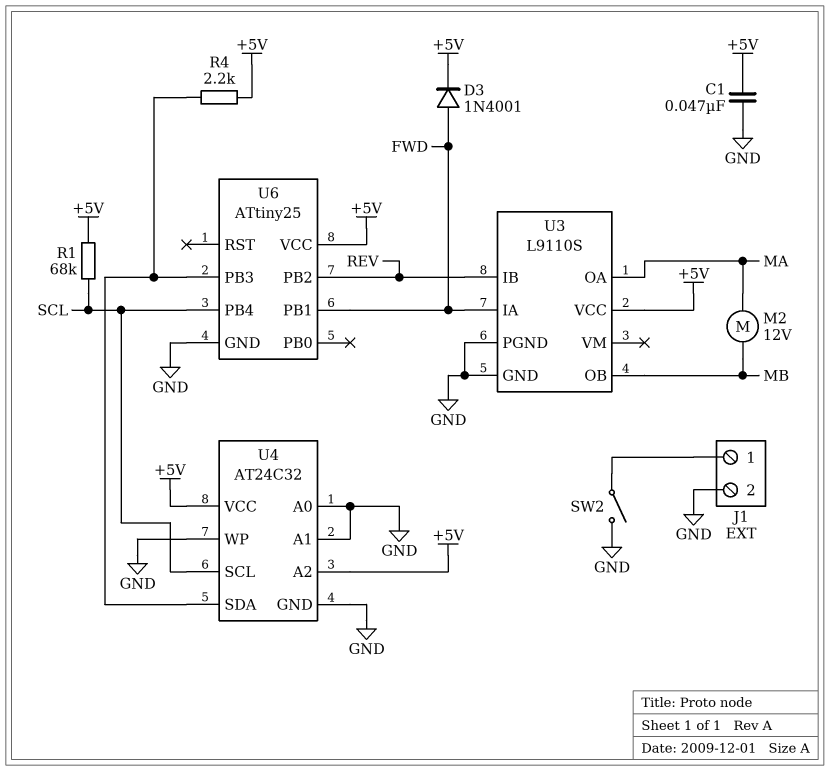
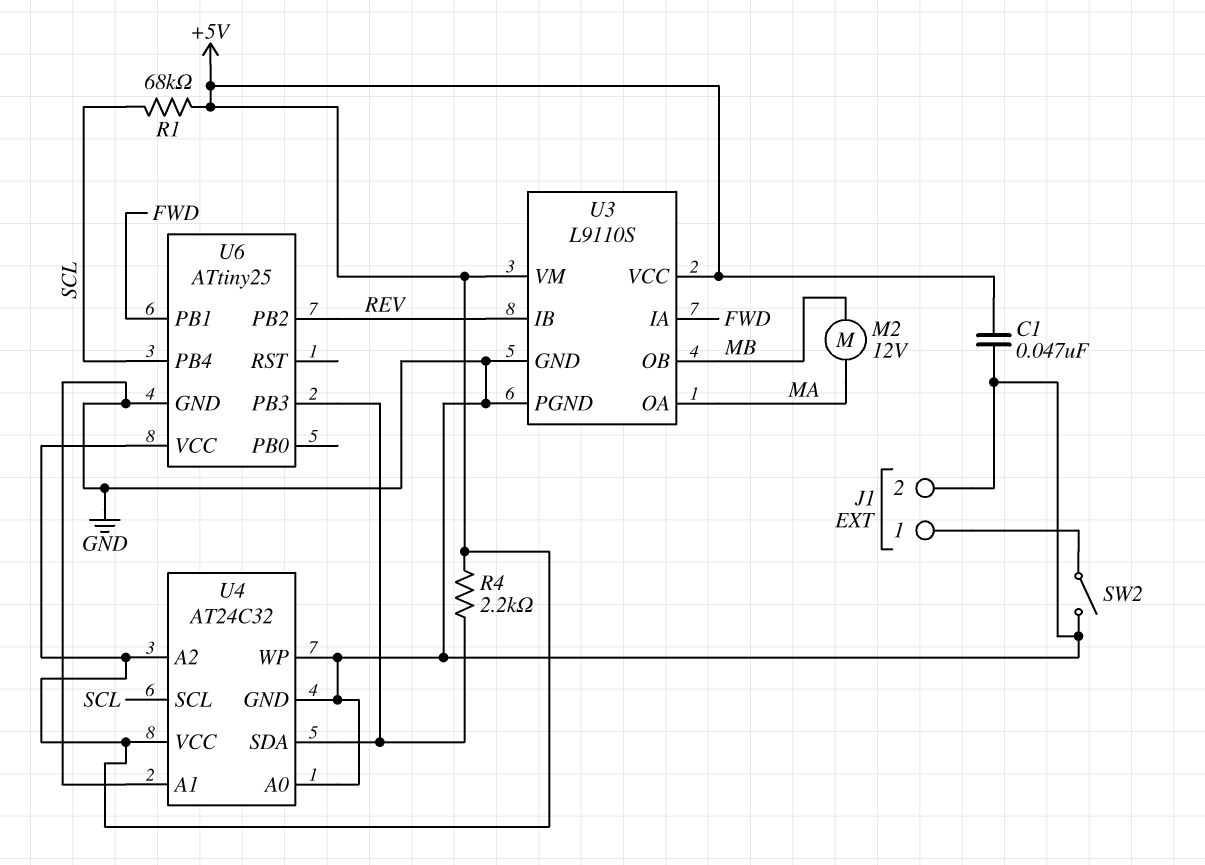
D3: diode 1N4001 (A FWD, K +5V) -> none
U3 pin VM: none -> +5V

